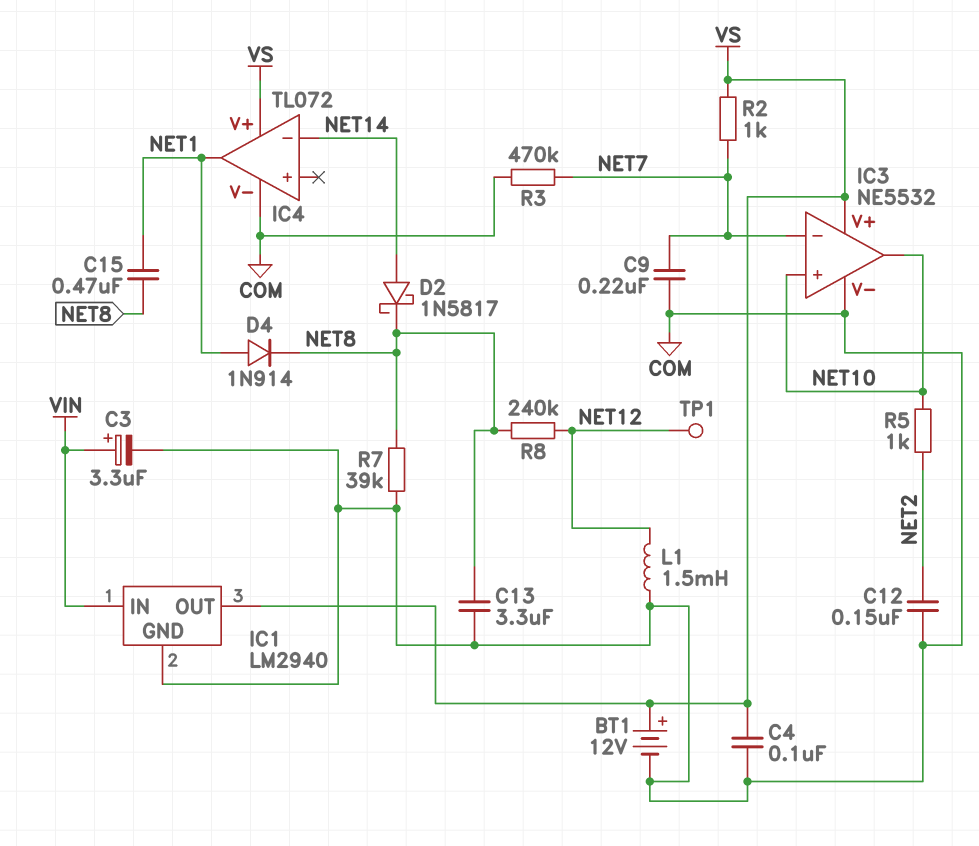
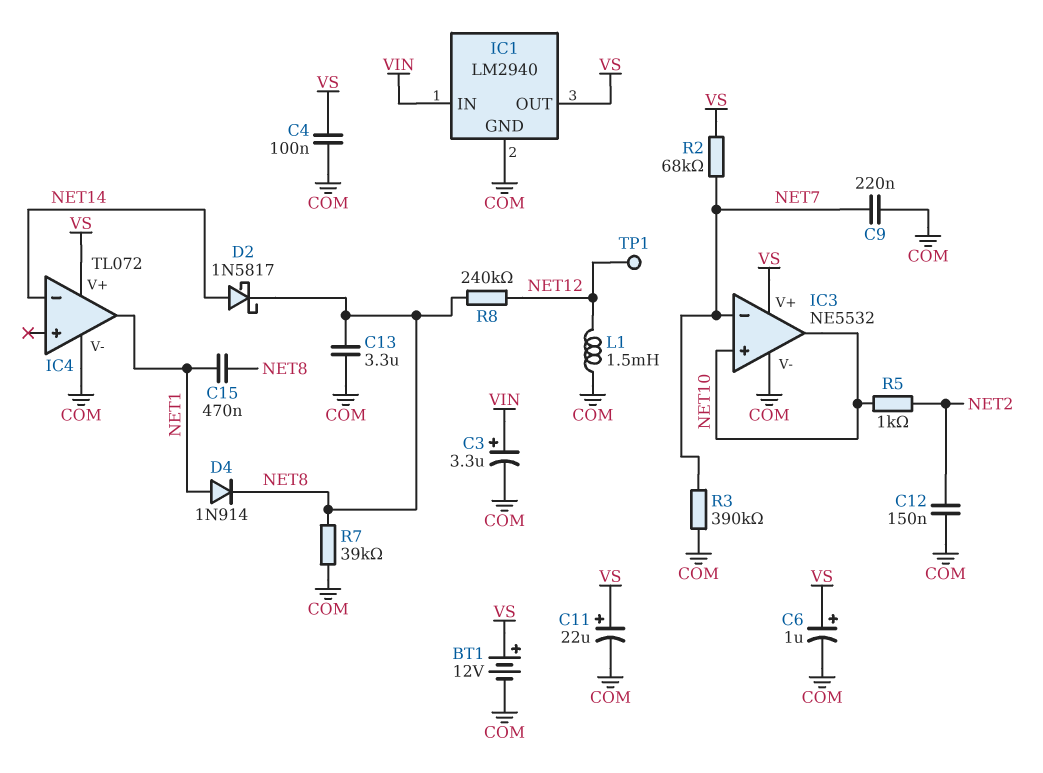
C6: none -> 1uF (plus VS, minus COM)
C11: none -> 22uF (plus VS, minus COM)
R2: 1k (NET7, VS) -> 68k (NET7, VS)
R3: 470k (COM, NET7) -> 390k (COM, NET7)

